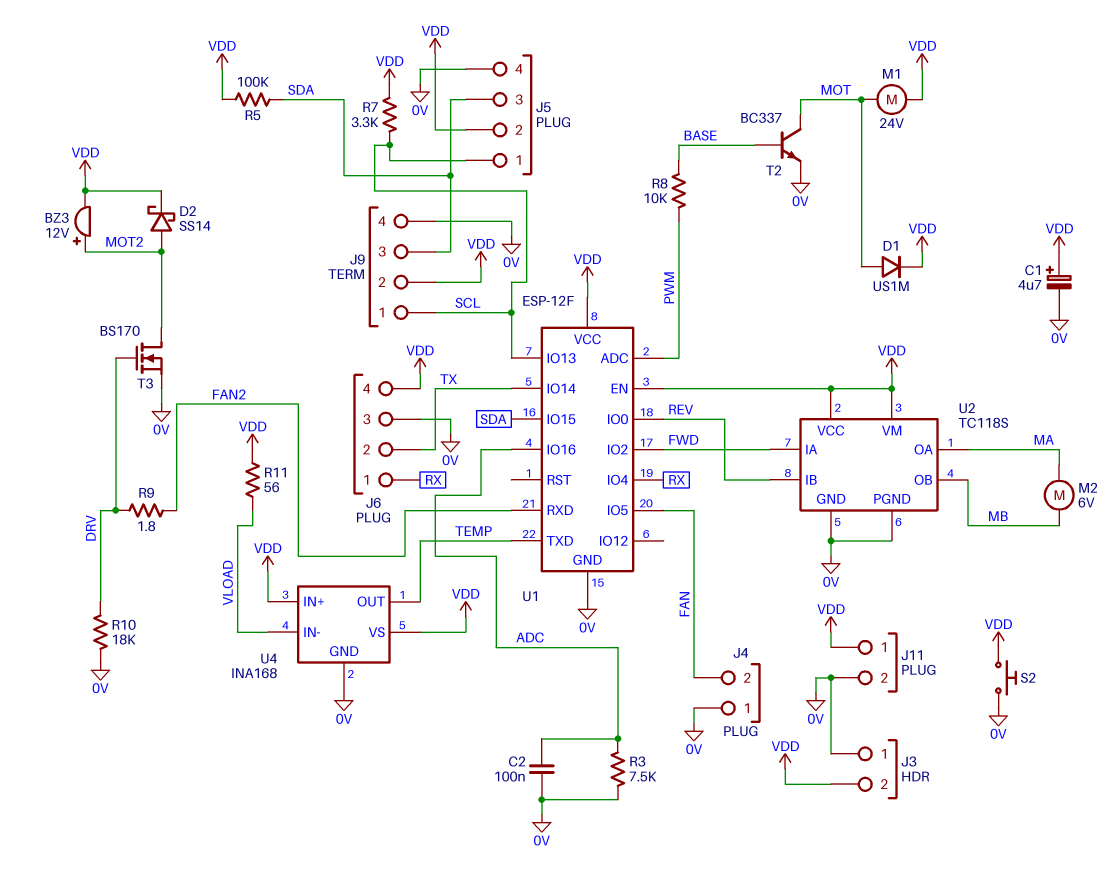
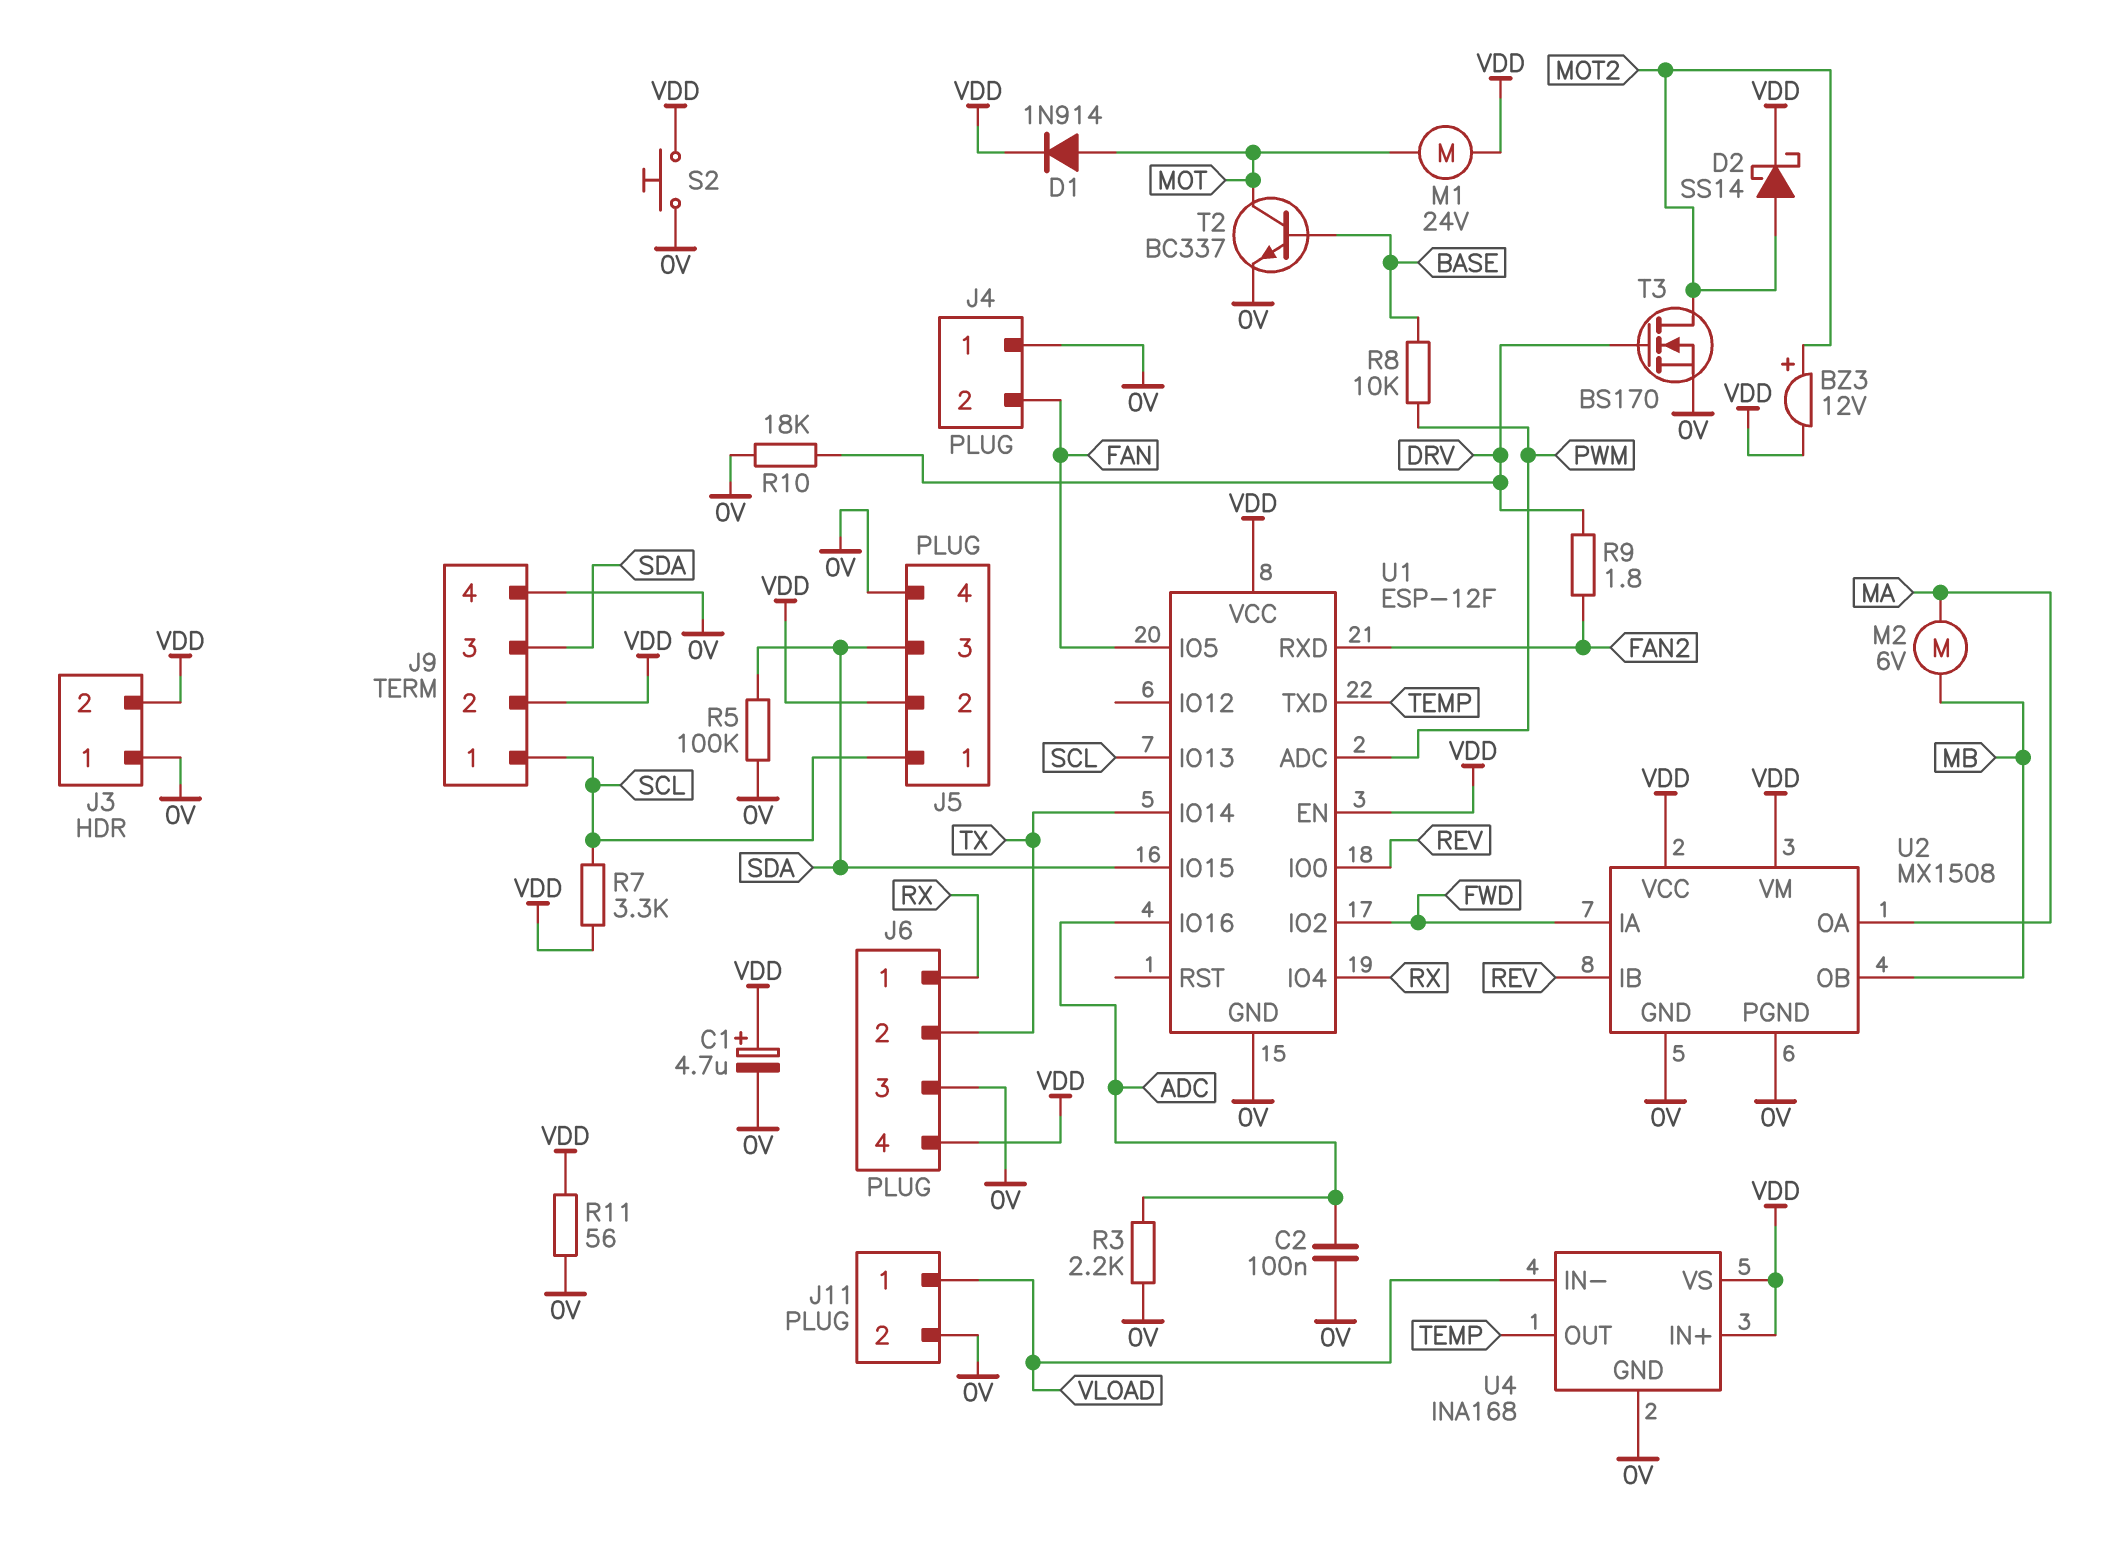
D1: diode US1M (A MOT, K VDD) -> diode 1N914 (A MOT, K VDD)
J11 pin 1: VDD -> VLOAD
R3: 7.5k (0V, ADC) -> 2.2k (0V, ADC)
R5: 100k (SDA, VDD) -> 100k (0V, SDA)
R11: 56 (VDD, VLOAD) -> 56 (0V, VDD)
U2: TC118S -> MX1508

